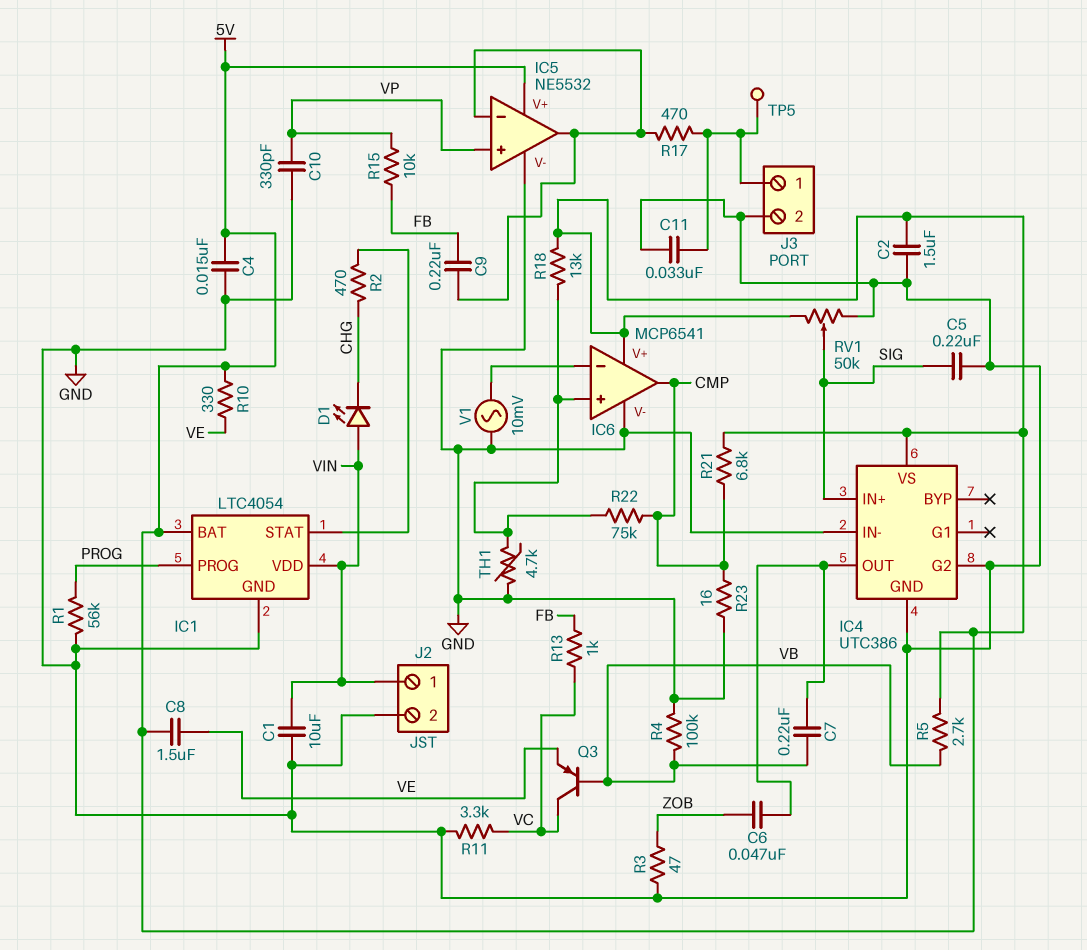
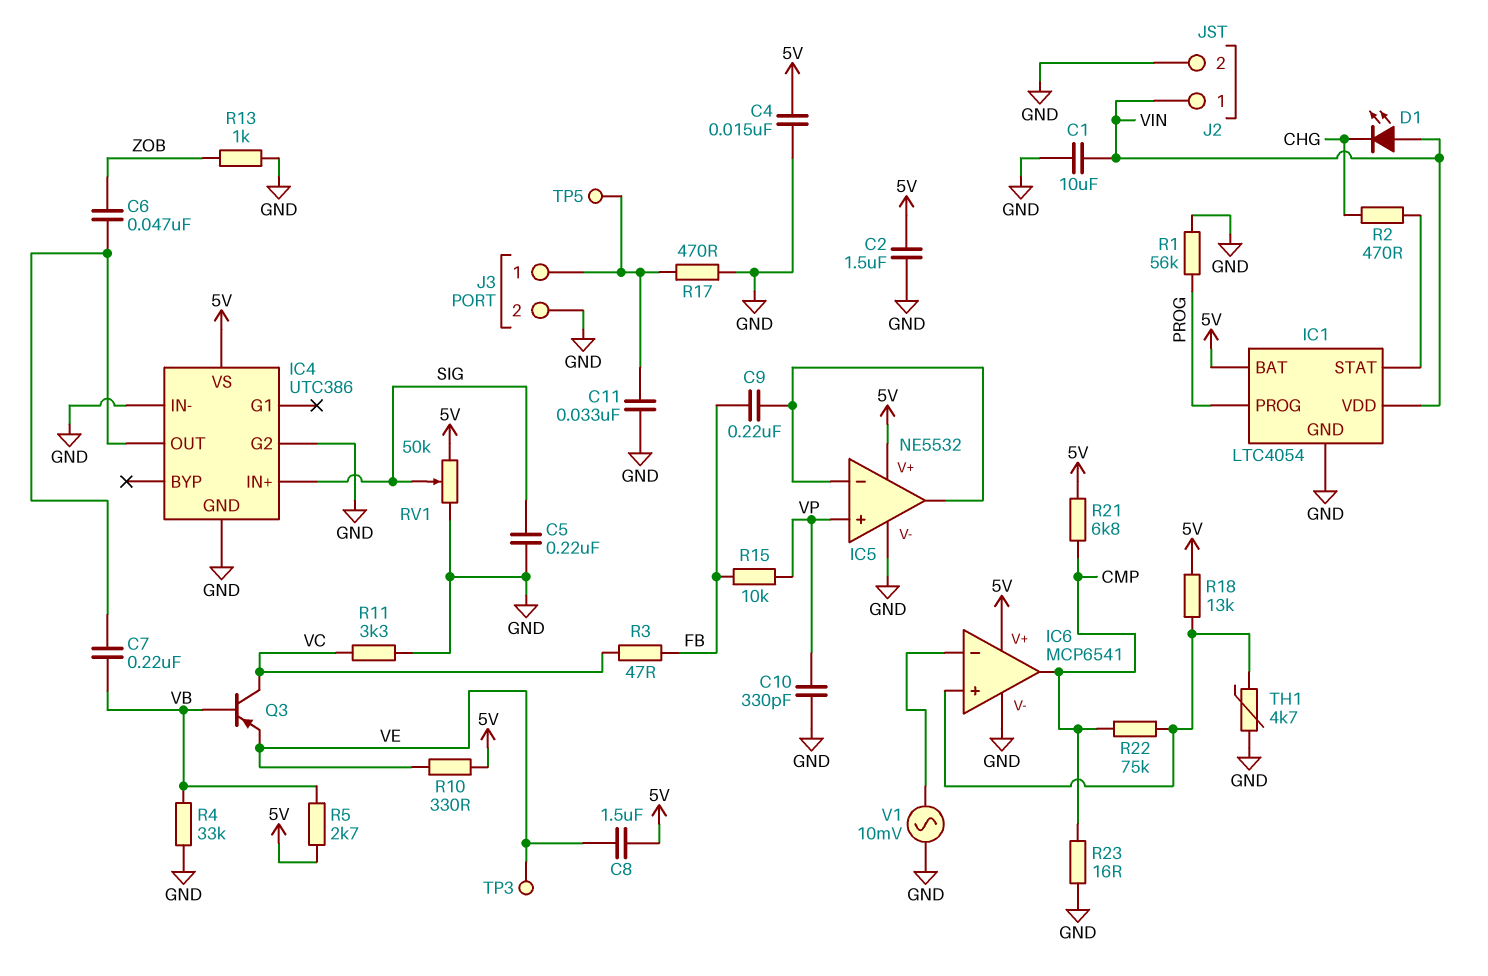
R3: 47 (GND, ZOB) -> 47 (FB, VC)
R4: 100k (GND, VB) -> 33k (GND, VB)
R13: 1k (FB, VC) -> 1k (GND, ZOB)
R17: 470 (IC5/in-, J3/1) -> 470 (GND, J3/1)
TP3: none -> test point (VE)

